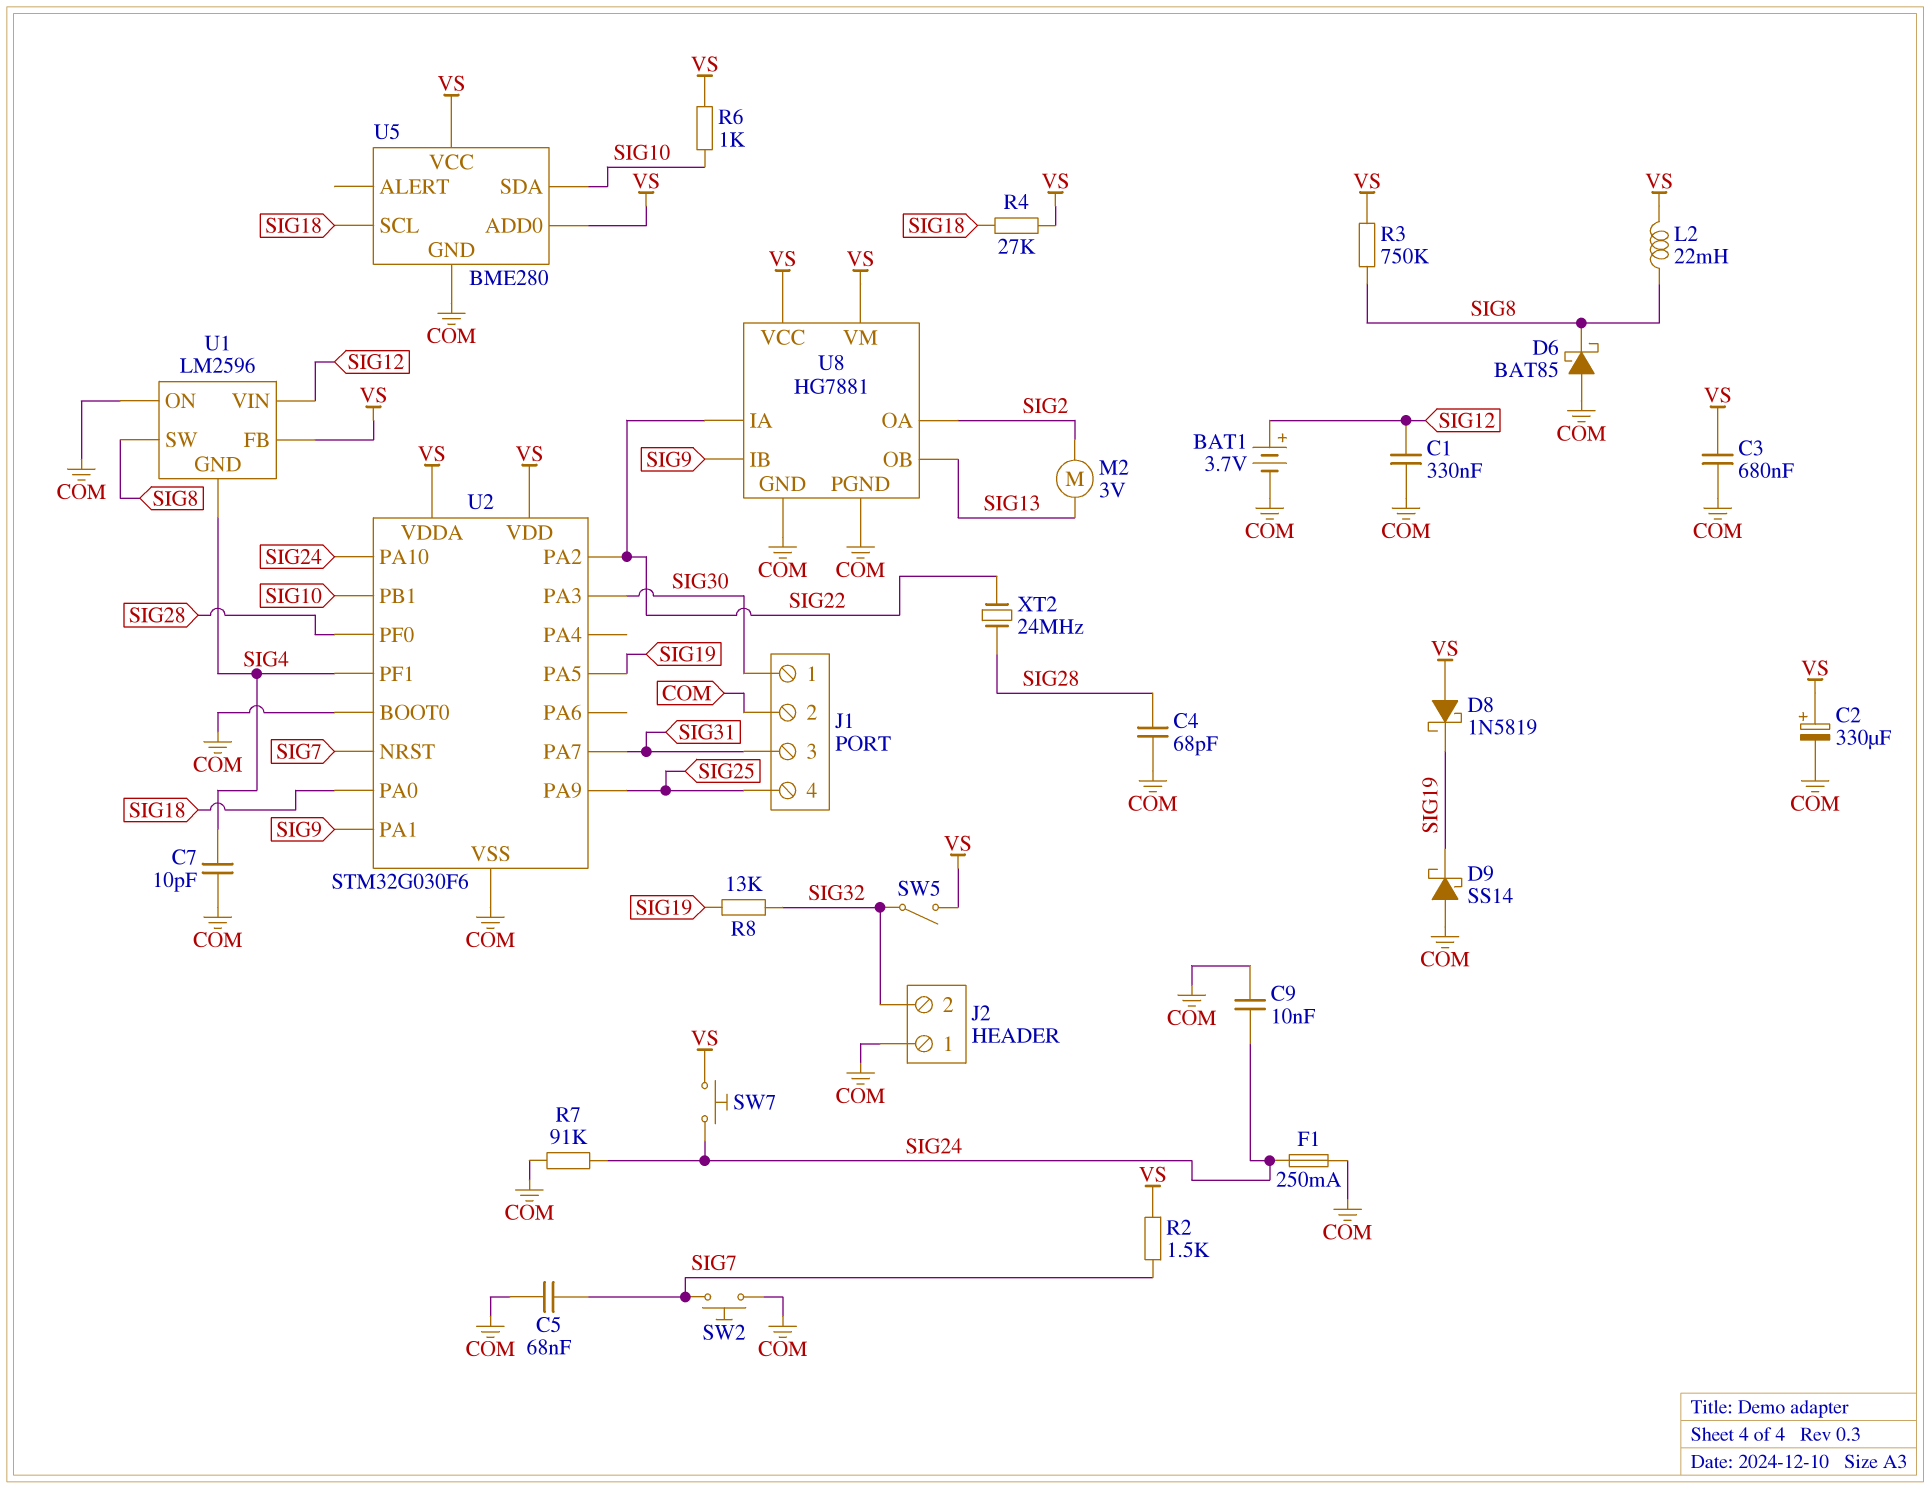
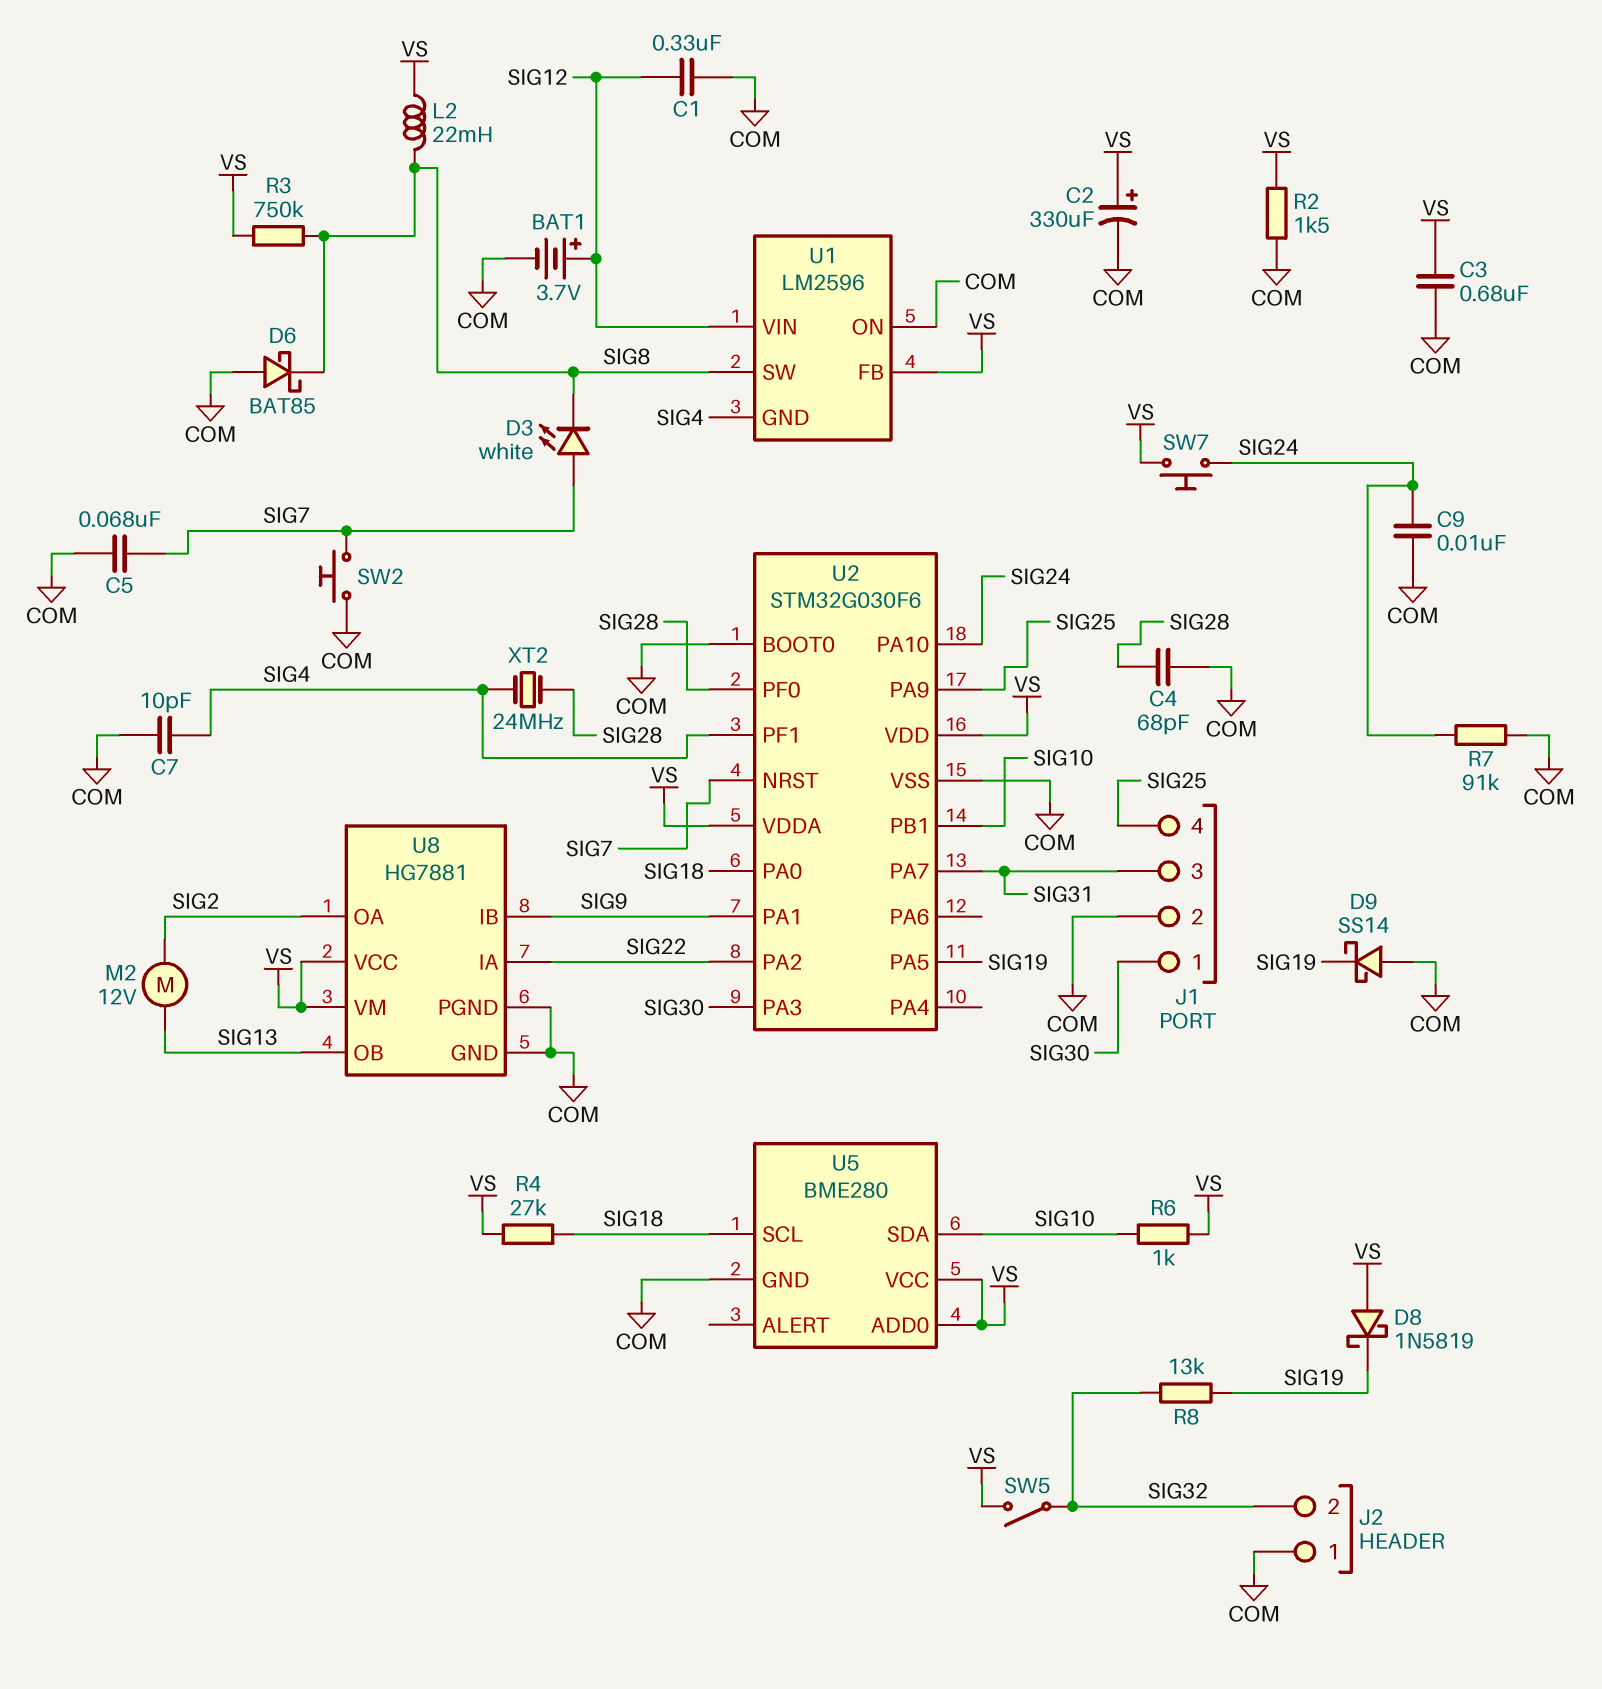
D3: none -> LED white (A SIG7, K SIG8)
F1: 250mA (COM, SIG24) -> none
M2: motor 3V (SIG2, SIG13) -> motor 12V (SIG2, SIG13)
R2: 1.5k (SIG7, VS) -> 1.5k (COM, VS)
XT2: 24MHz (SIG22, SIG28) -> 24MHz (SIG4, SIG28)

